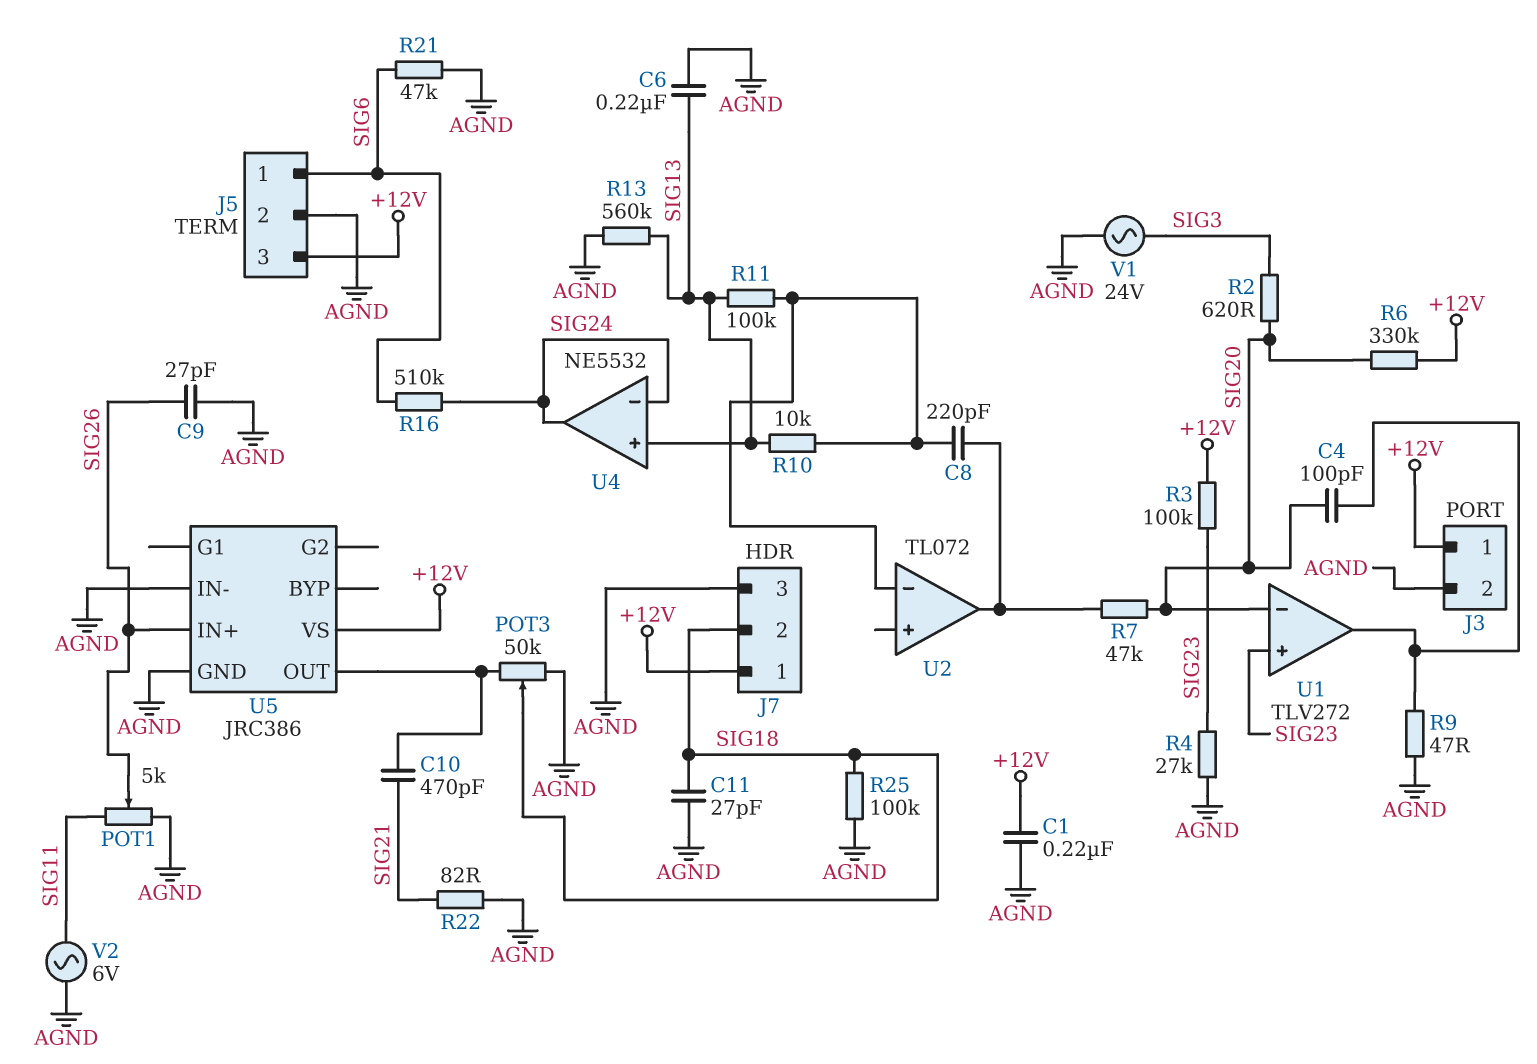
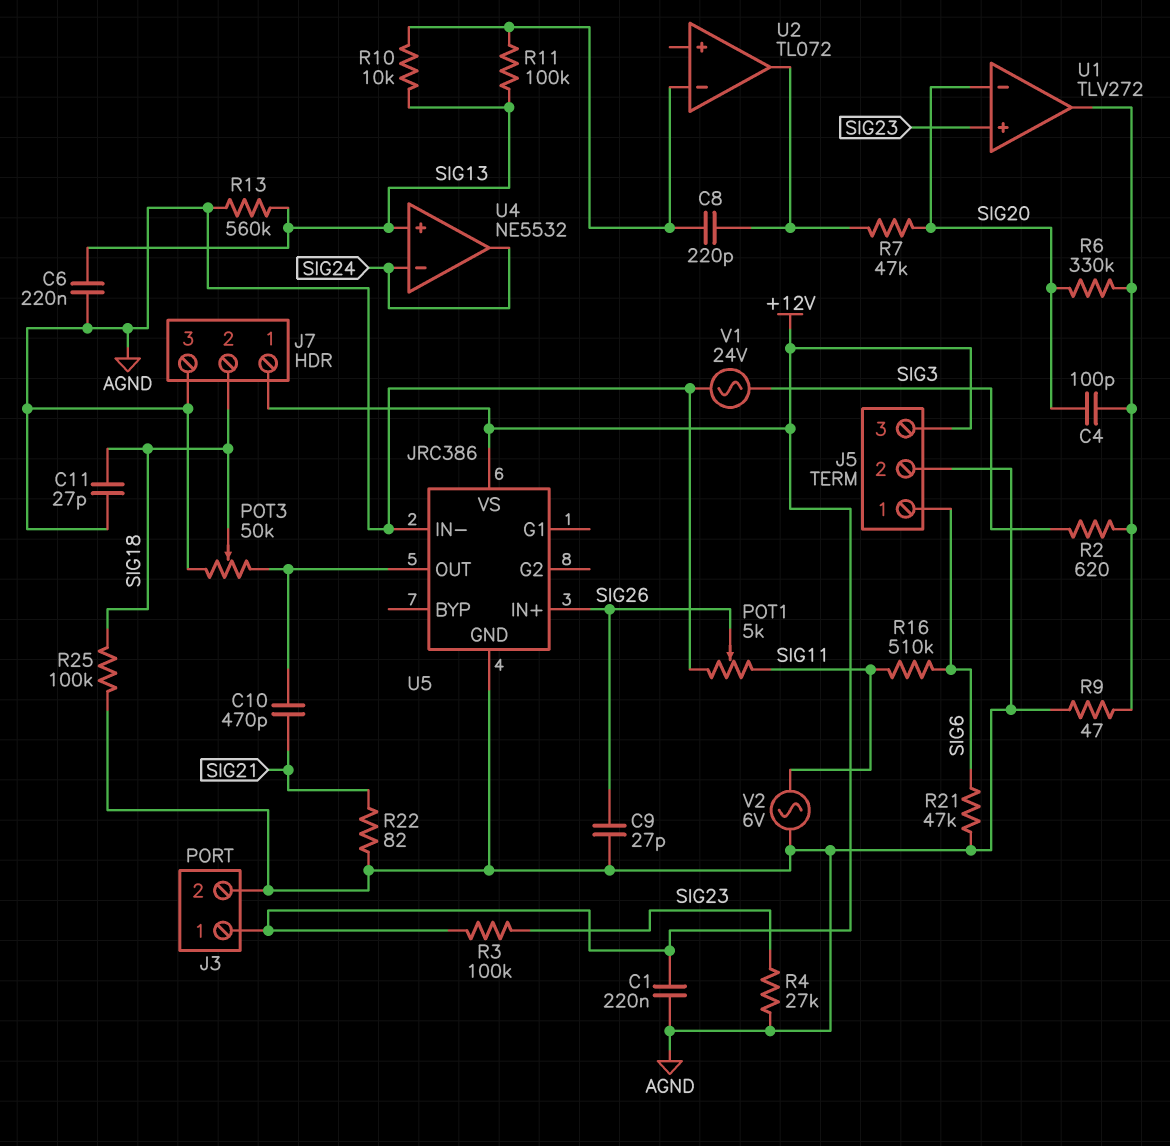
R2: 620 (SIG3, SIG20) -> 620 (SIG3, U1/out)
R6: 330k (+12V, SIG20) -> 330k (SIG20, U1/out)
R16: 510k (SIG6, SIG24) -> 510k (SIG6, SIG11)

